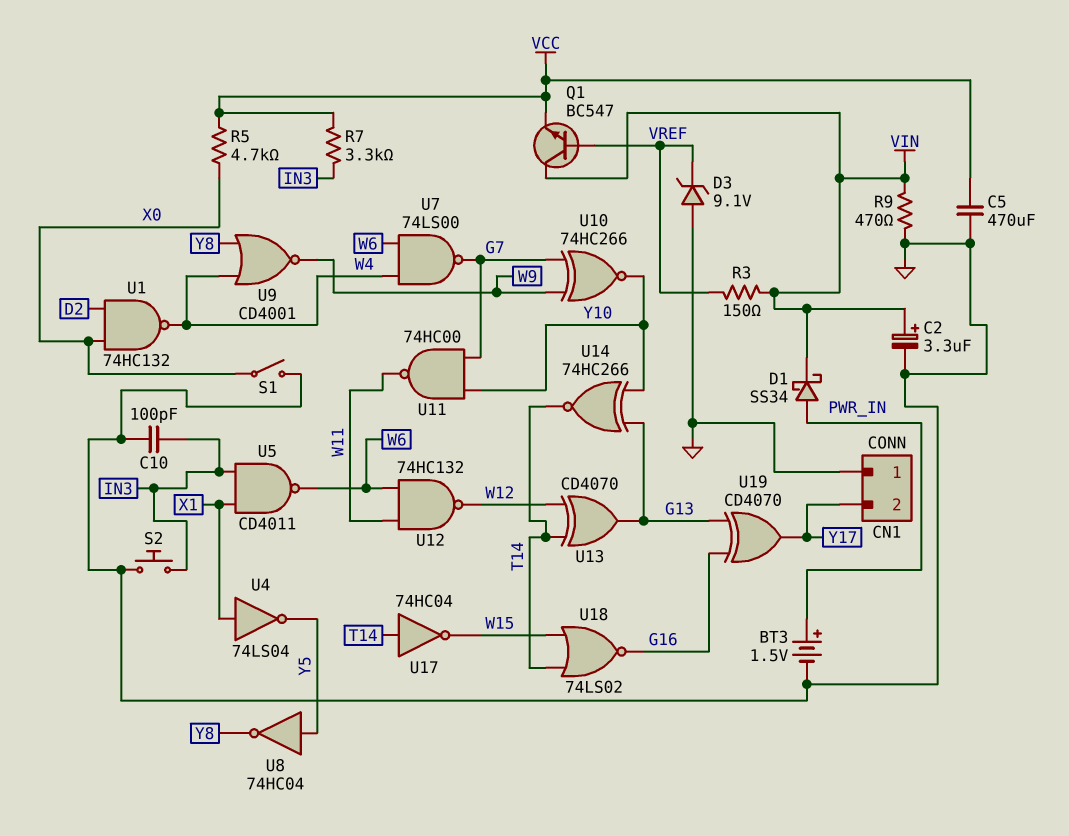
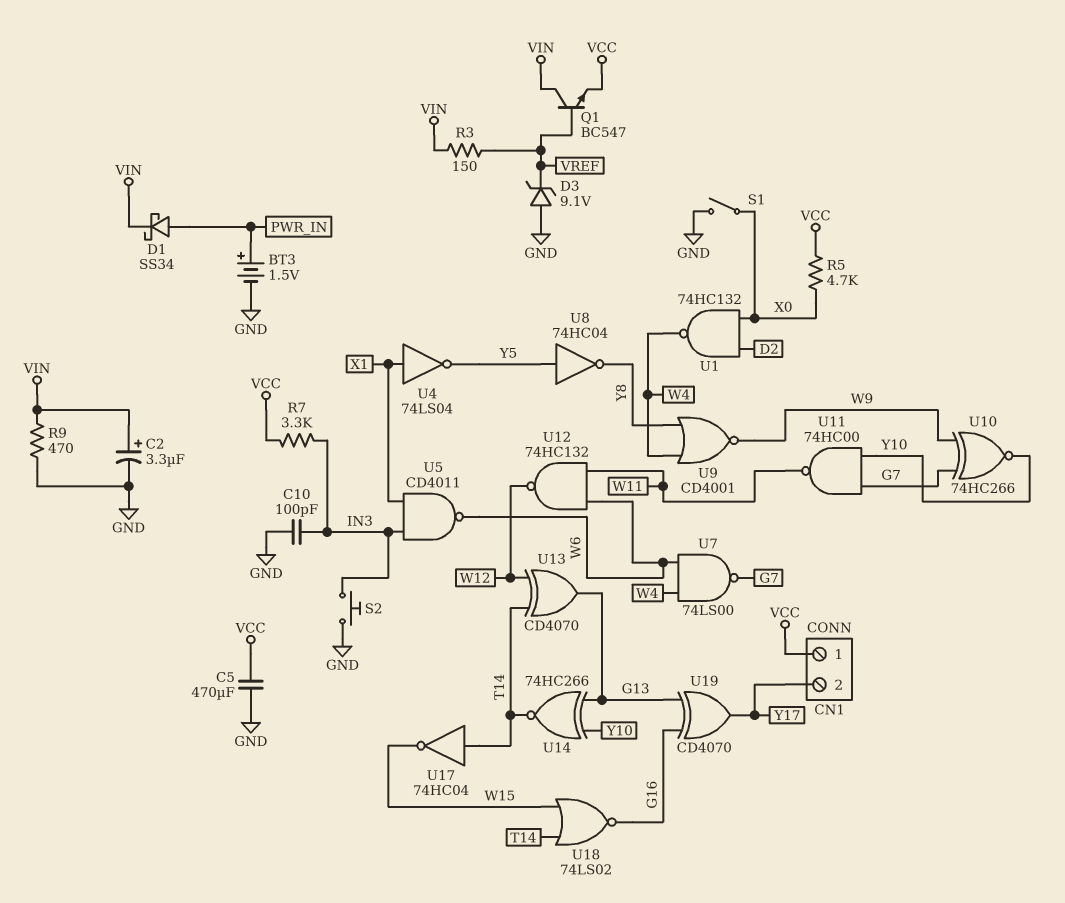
CN1 pin 1: GND -> VCC

